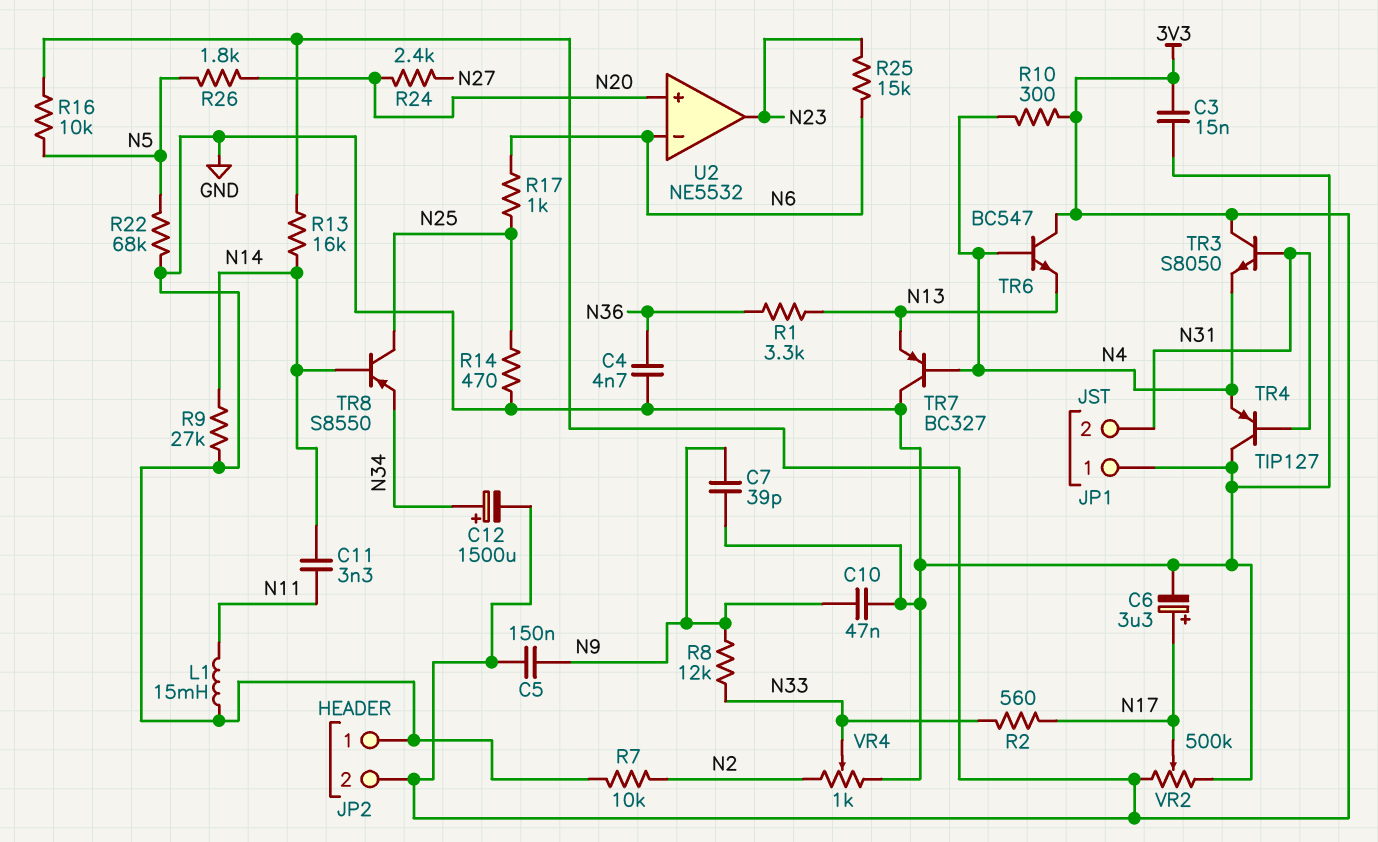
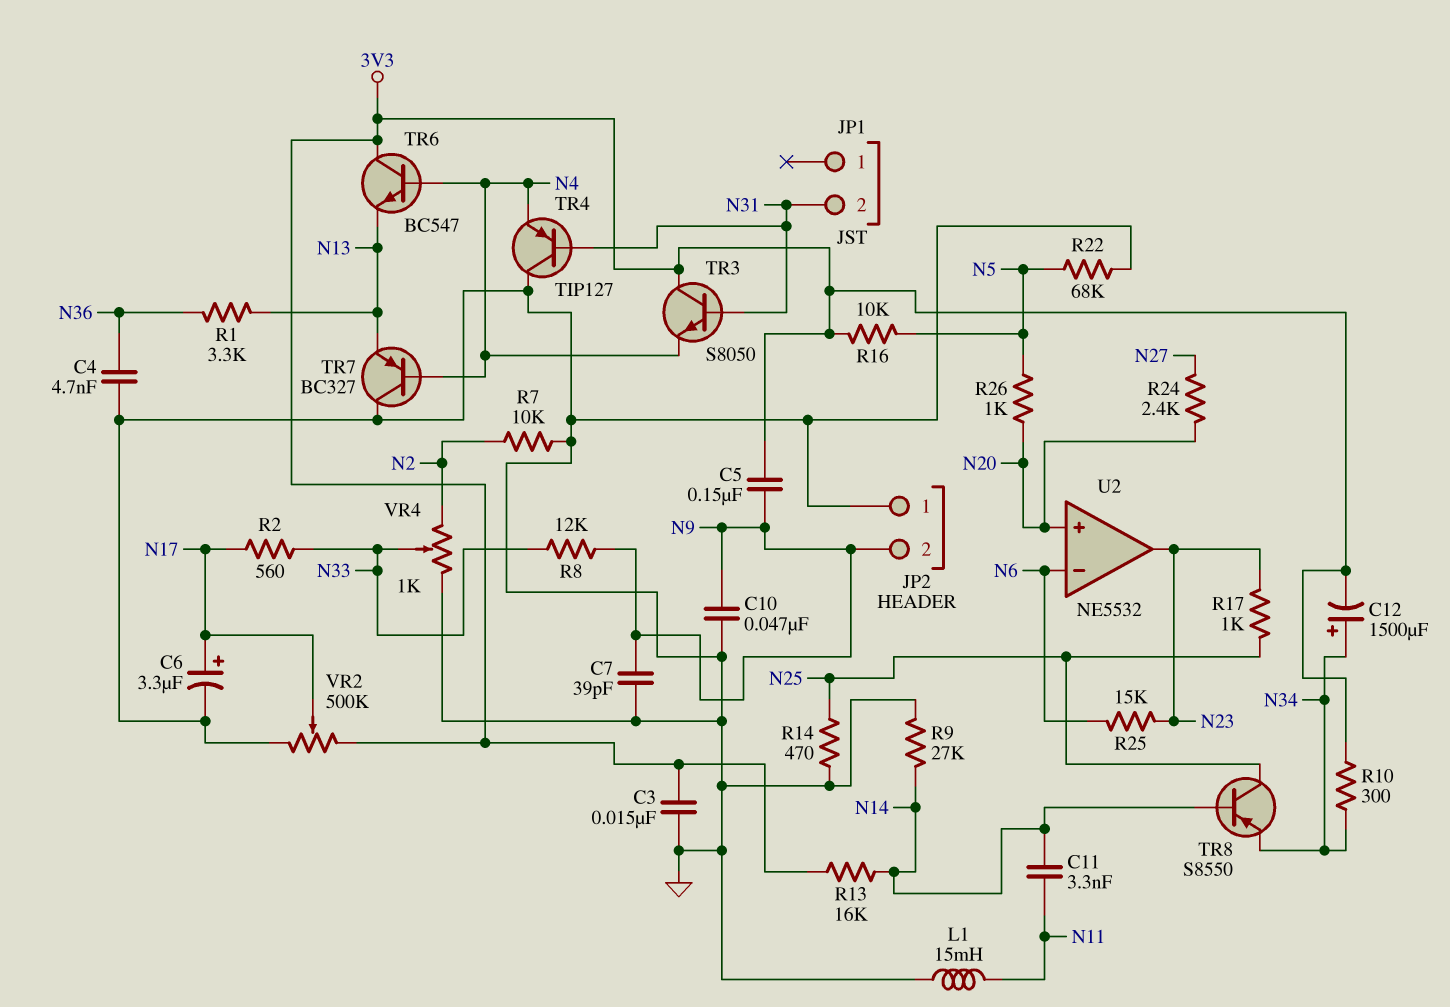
JP1 pin 1: GND -> none
JP2 pin 2: 3V3 -> N9
R10: 300 (3V3, N4) -> 300 (3V3, N34)
R17: 1k (N6, N25) -> 1k (N23, N25)
R26: 1.8k (N5, N20) -> 1k (N5, N20)

